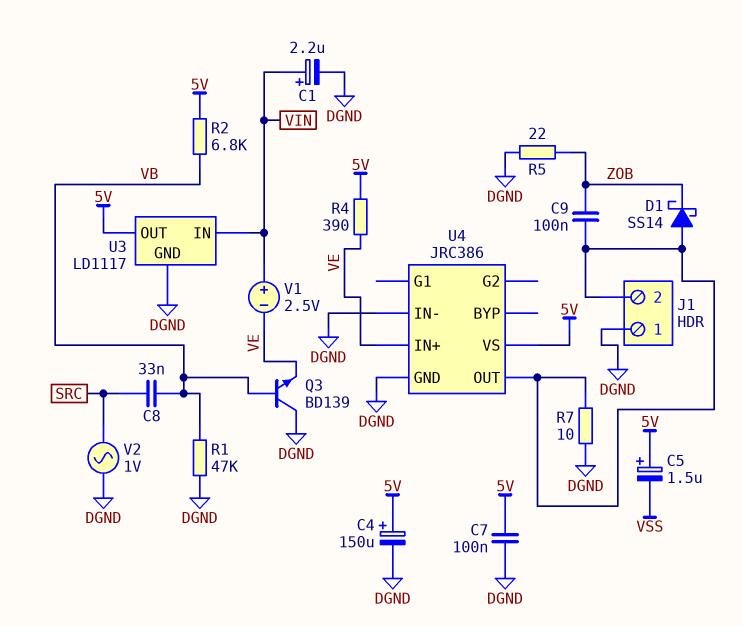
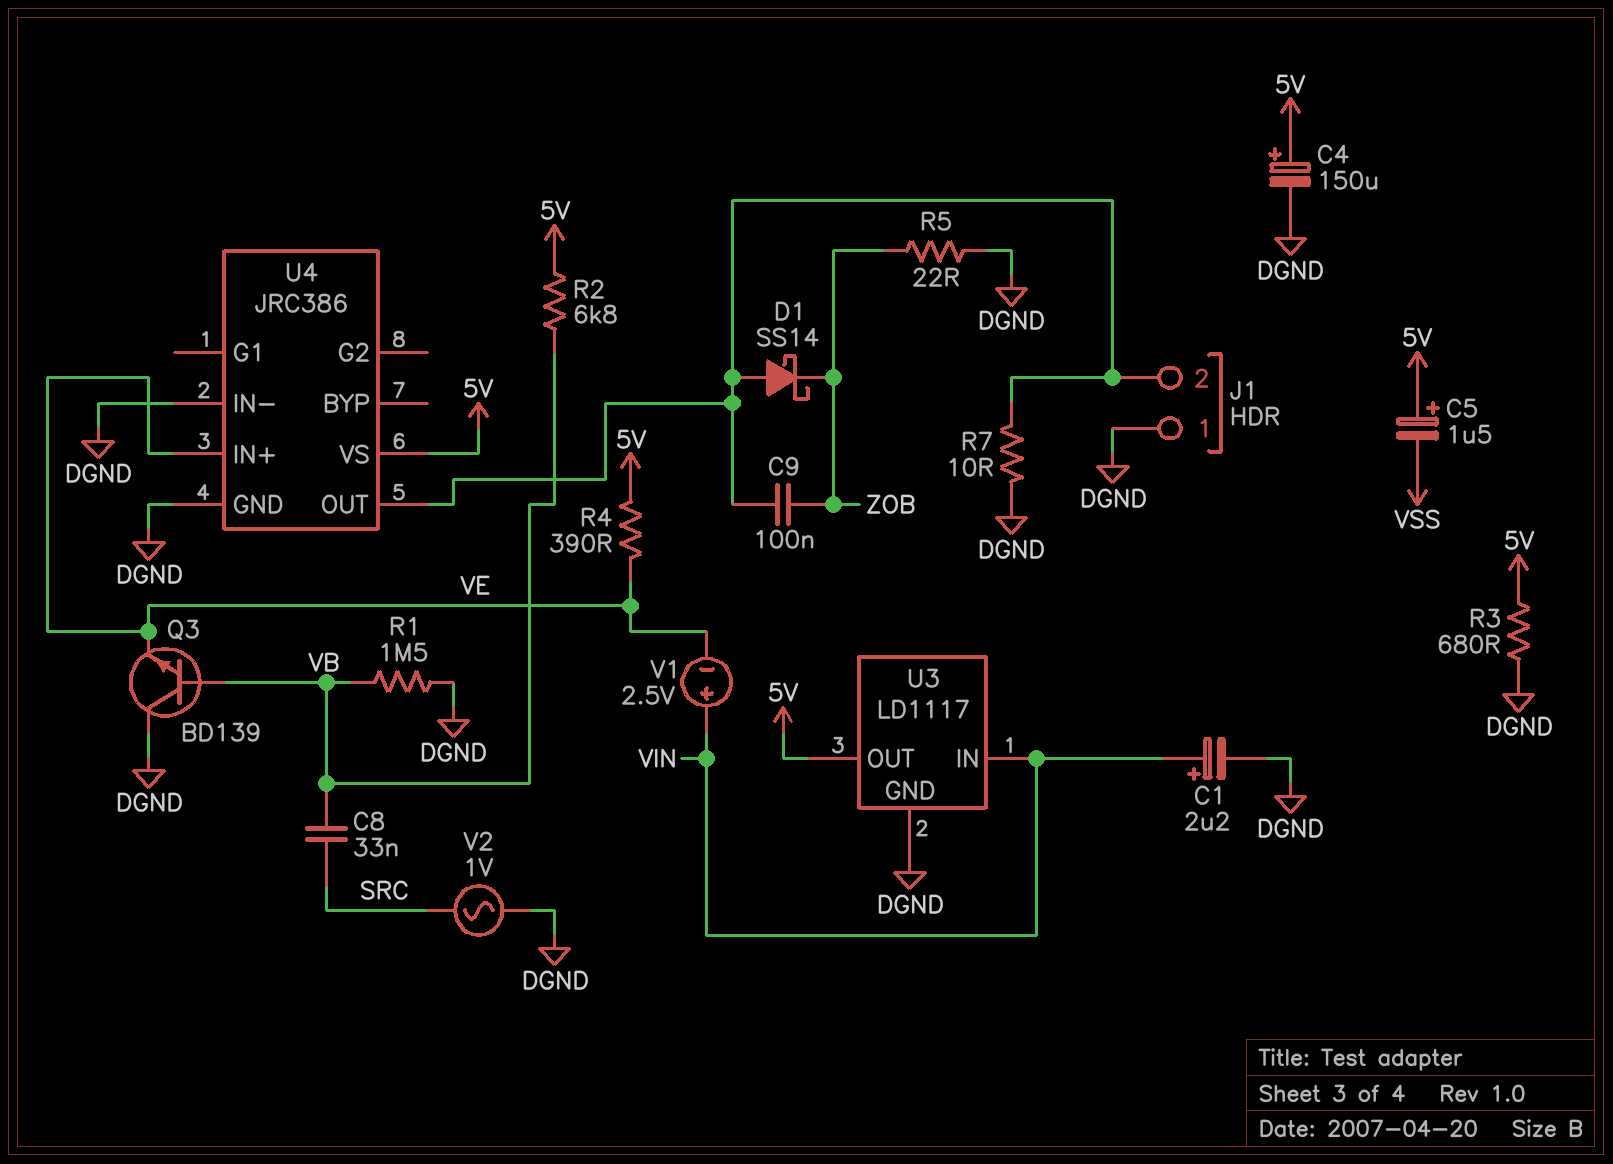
C7: 100nF (5V, DGND) -> none
R1: 47k (DGND, VB) -> 1.5M (DGND, VB)
R3: none -> 680 (5V, DGND)

